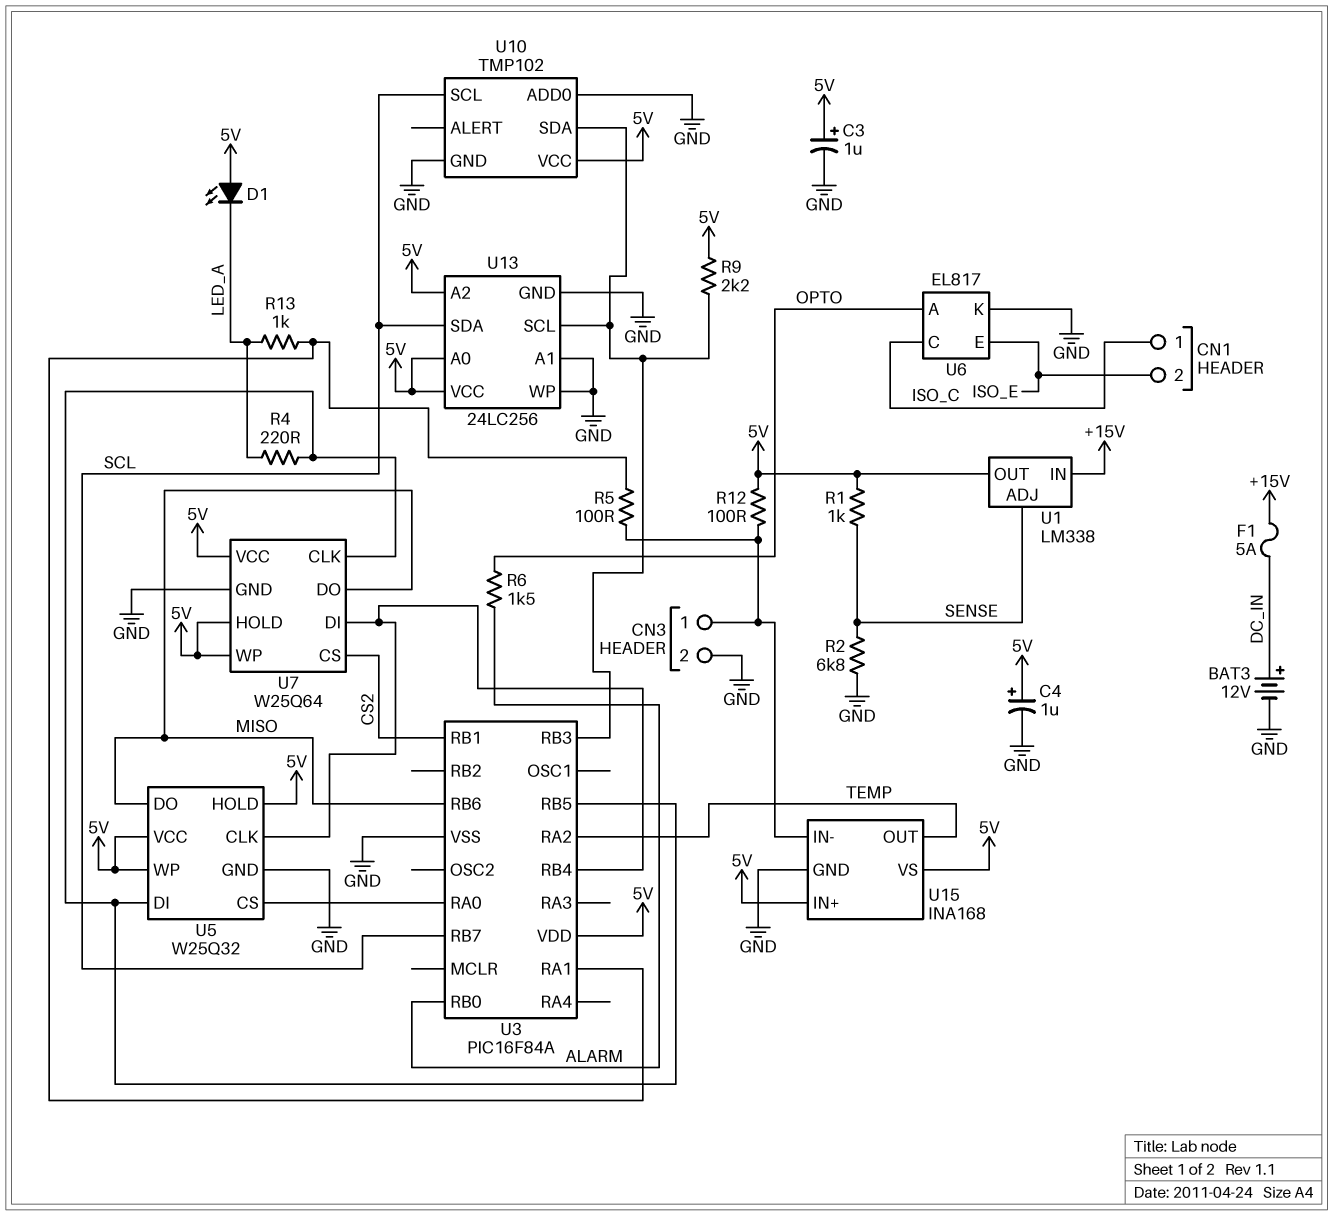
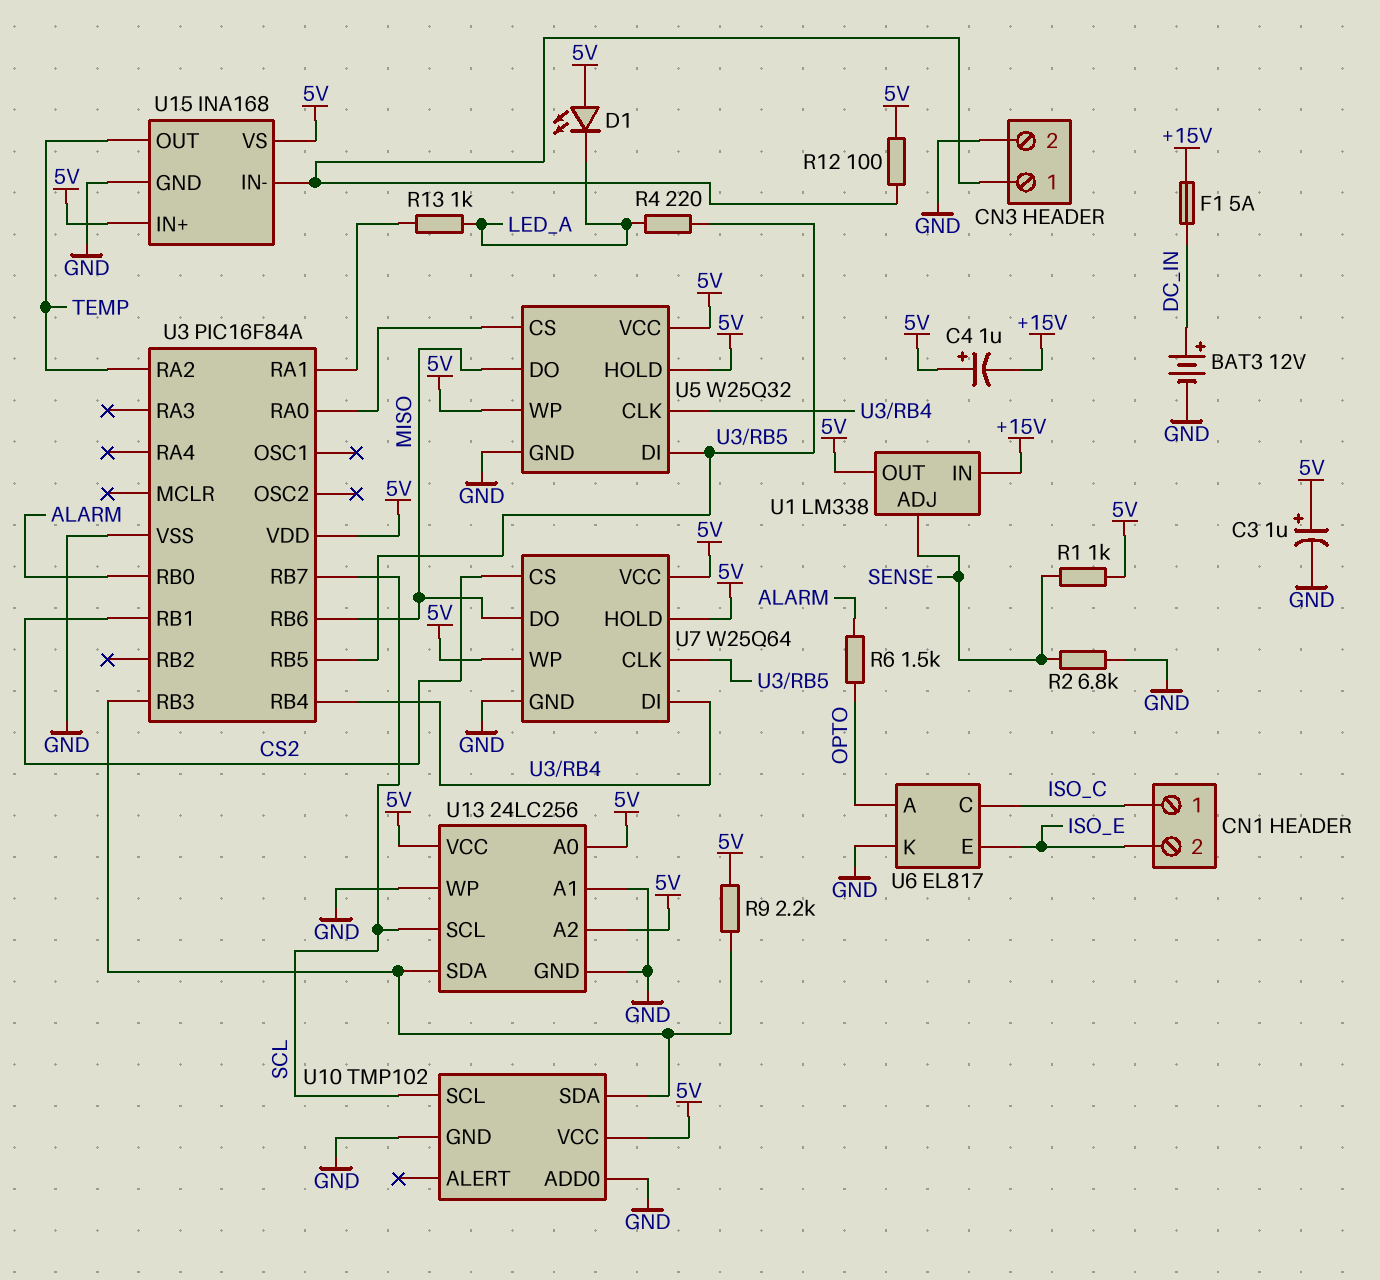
C4: 1uF (plus 5V, minus GND) -> 1uF (plus 5V, minus +15V)
R5: 100 (CN3/1, U3/RA1) -> none
U13 pin SCL: U3/RB3 -> SCL
U13 pin SDA: SCL -> U3/RB3

